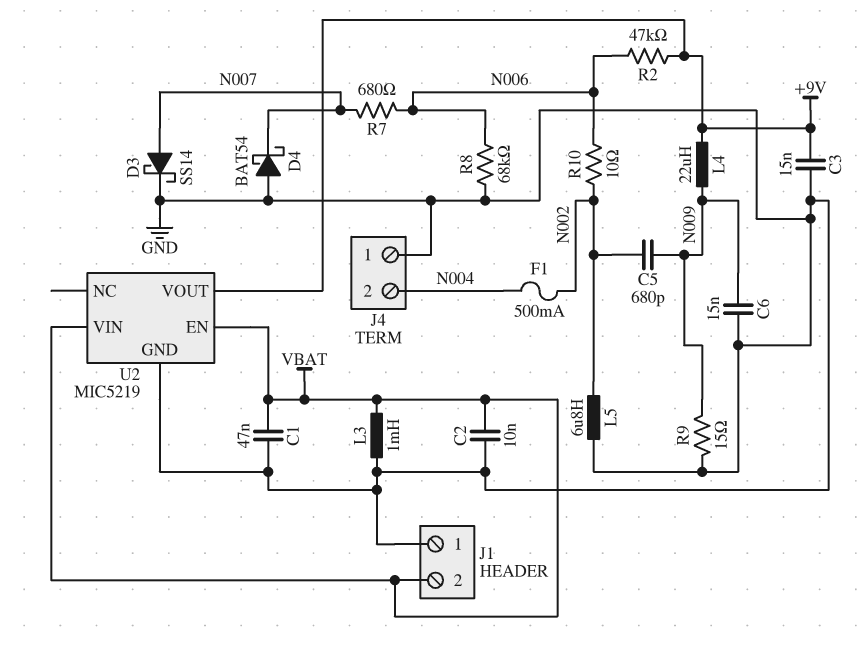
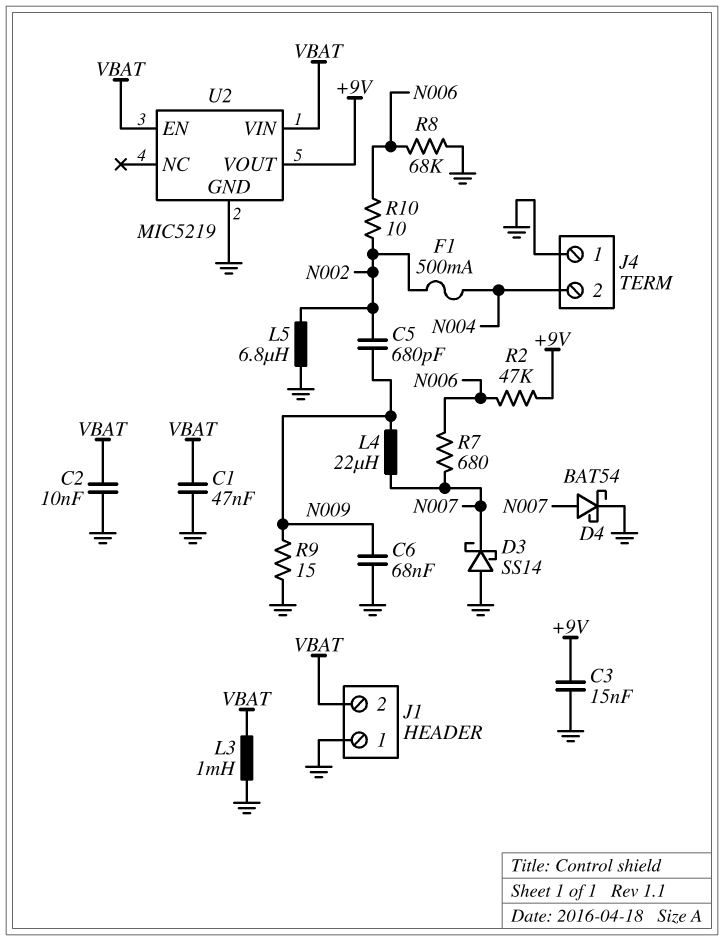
C6: 15nF (GND, N009) -> 68nF (GND, N009)
D3: schottky SS14 (A N007, K GND) -> schottky SS14 (A GND, K N007)
D4: schottky BAT54 (A GND, K N007) -> schottky BAT54 (A N007, K GND)
L4: 22uH (+9V, N009) -> 22uH (N007, N009)

